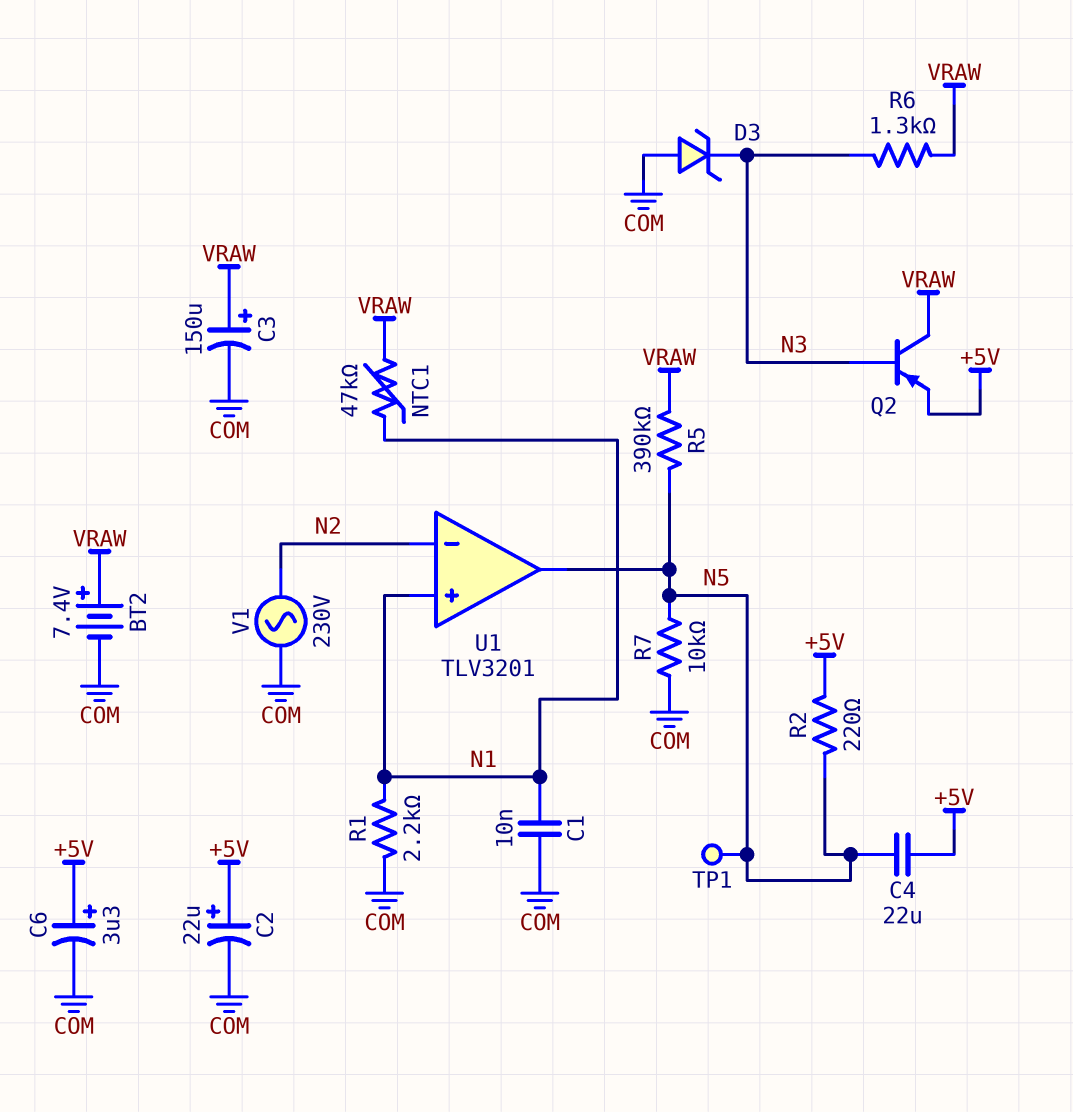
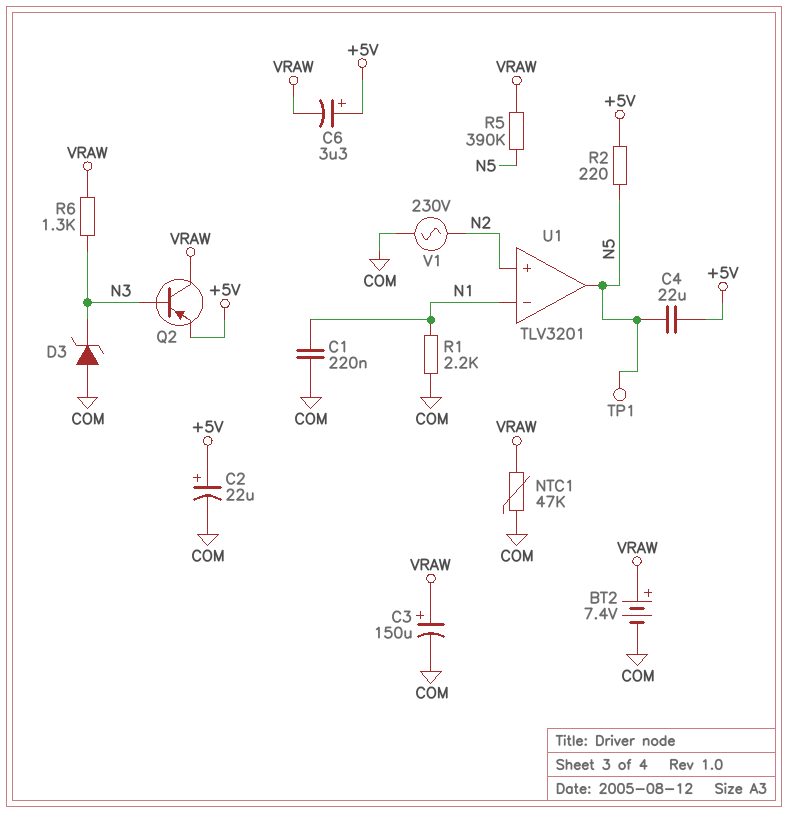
C1: 10nF (COM, N1) -> 220nF (COM, N1)
C6: 3.3uF (plus +5V, minus COM) -> 3.3uF (plus +5V, minus VRAW)
NTC1: 47k (N1, VRAW) -> 47k (COM, VRAW)
R7: 10k (COM, N5) -> none
U1 pin in+: N1 -> N2
U1 pin in-: N2 -> N1

